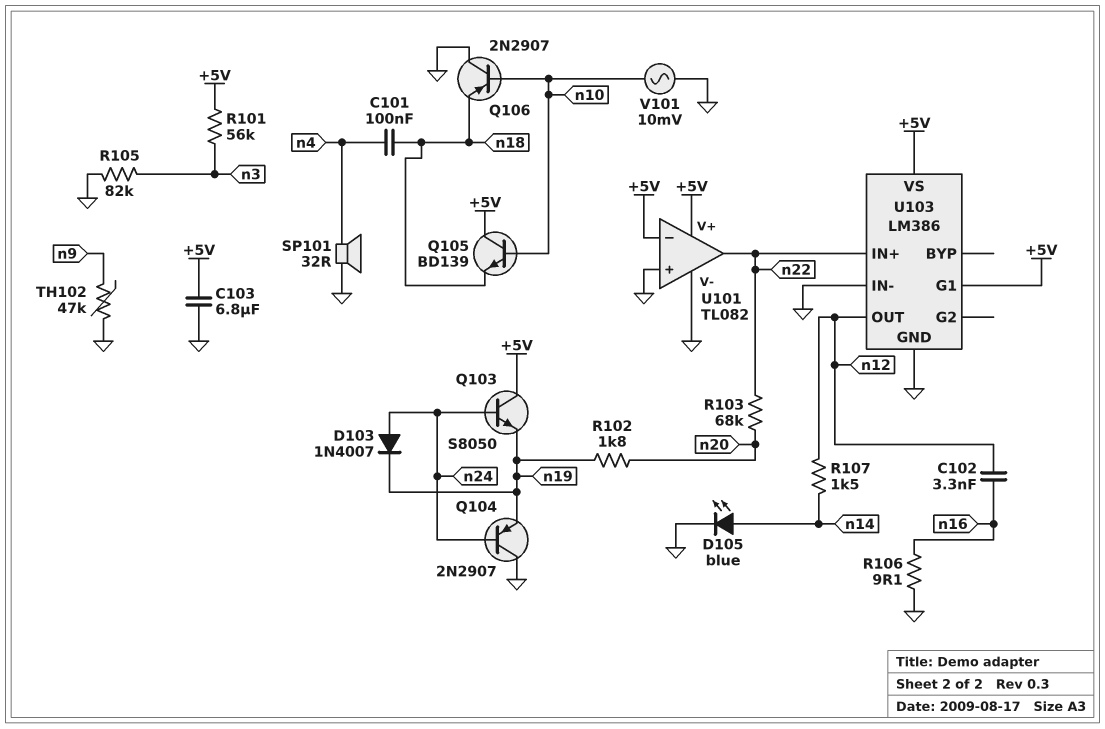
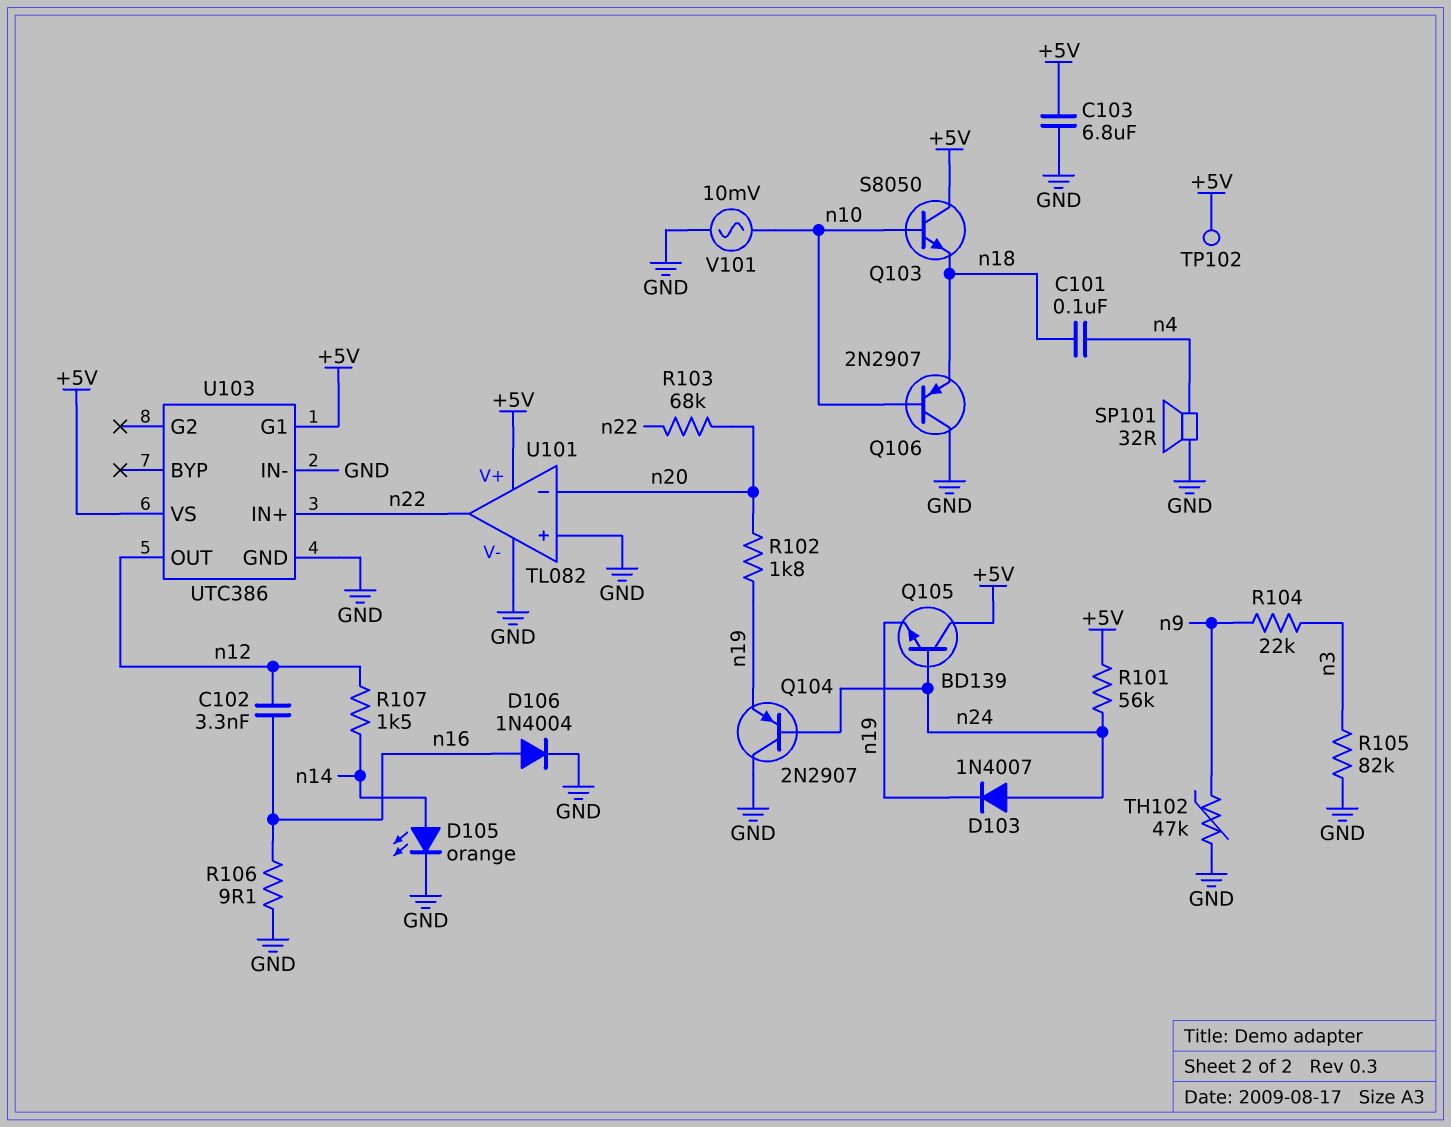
D105: LED blue (A n14, K GND) -> LED orange (A n14, K GND)
D106: none -> diode 1N4004 (A n16, K GND)
Q103: NPN S8050 (B n24, C +5V, E n19) -> NPN S8050 (B n10, C +5V, E n18)
Q105: NPN BD139 (B n10, C +5V, E n18) -> NPN BD139 (B n24, C +5V, E n19)
R101: 56k (+5V, n3) -> 56k (+5V, n24)
R104: none -> 22k (n3, n9)
TP102: none -> test point (+5V)
U101 pin in-: +5V -> n20
U103: LM386 -> UTC386

